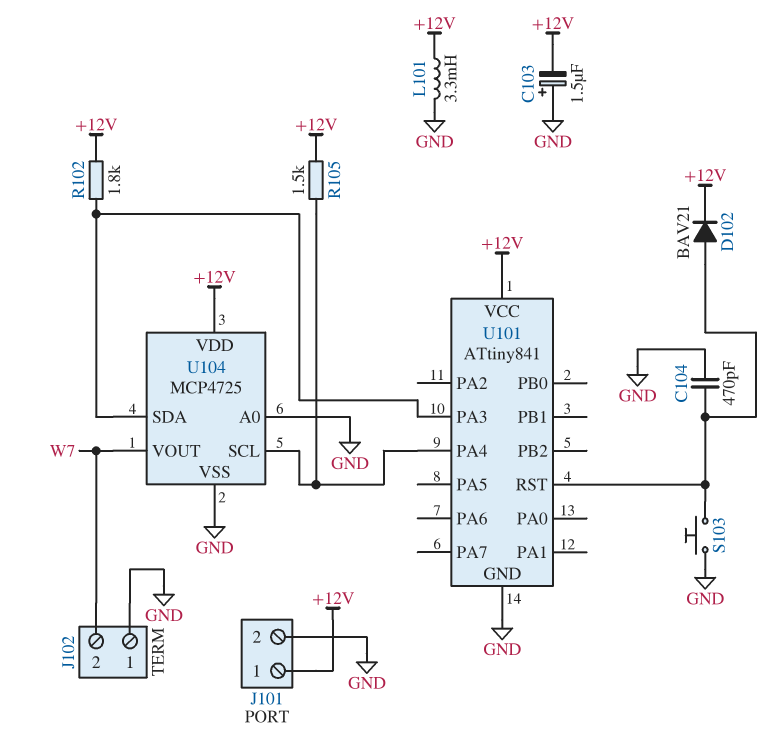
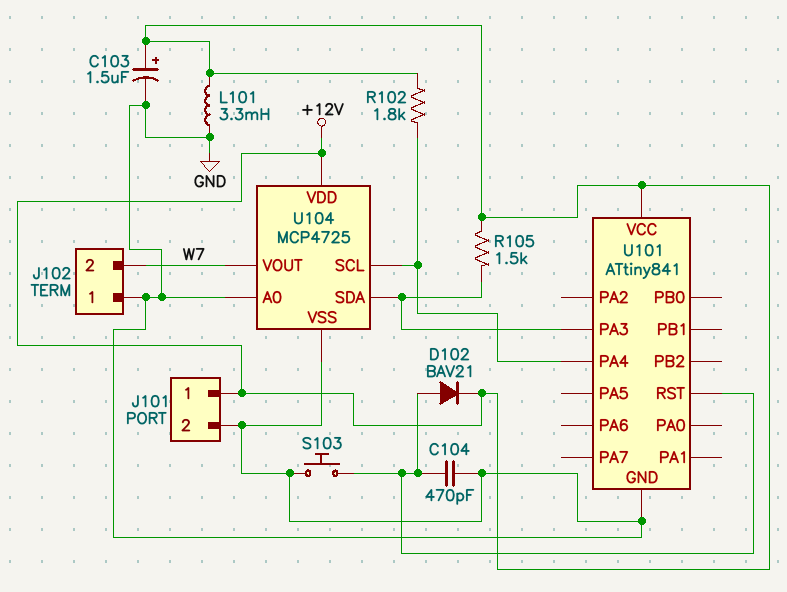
C103: 1.5uF (plus GND, minus +12V) -> 1.5uF (plus +12V, minus GND)
R102: 1.8k (+12V, U101/PA3) -> 1.8k (+12V, U101/PA4)
R105: 1.5k (+12V, U101/PA4) -> 1.5k (+12V, U101/PA3)

